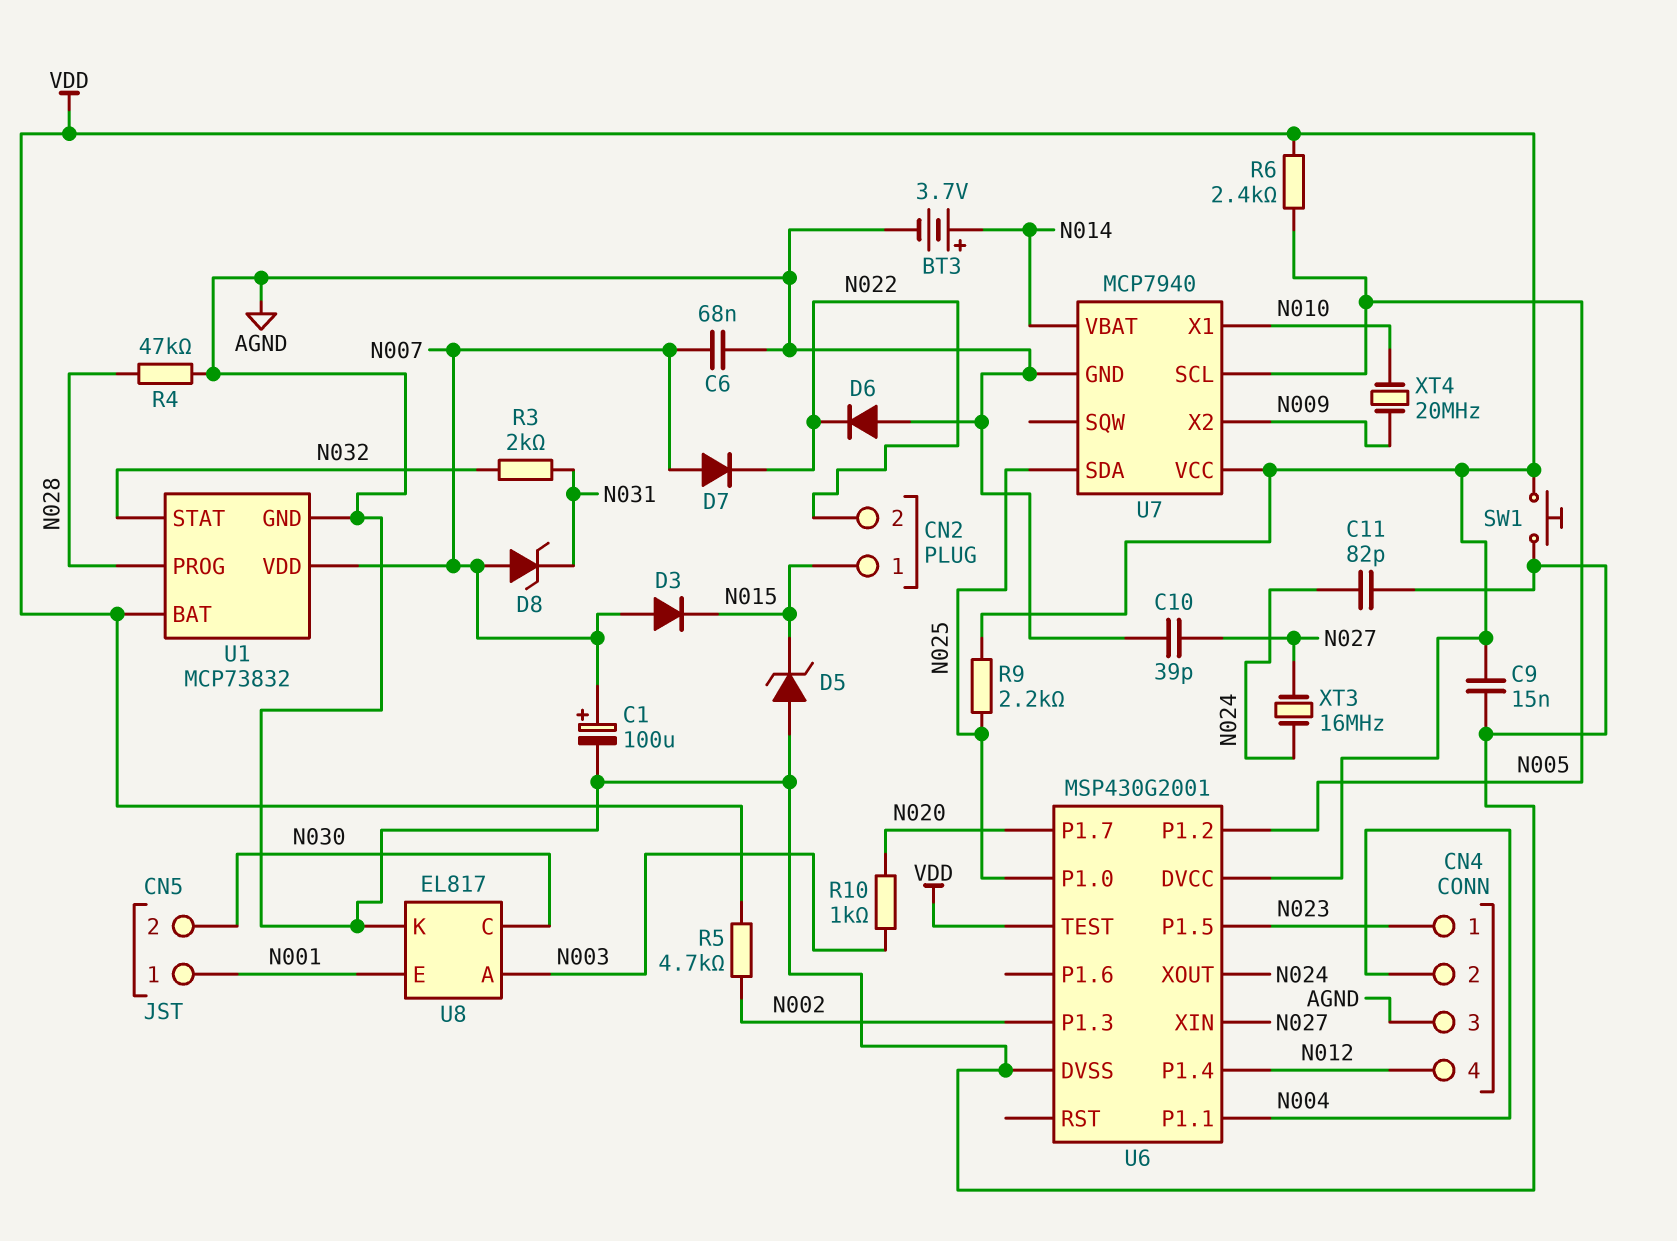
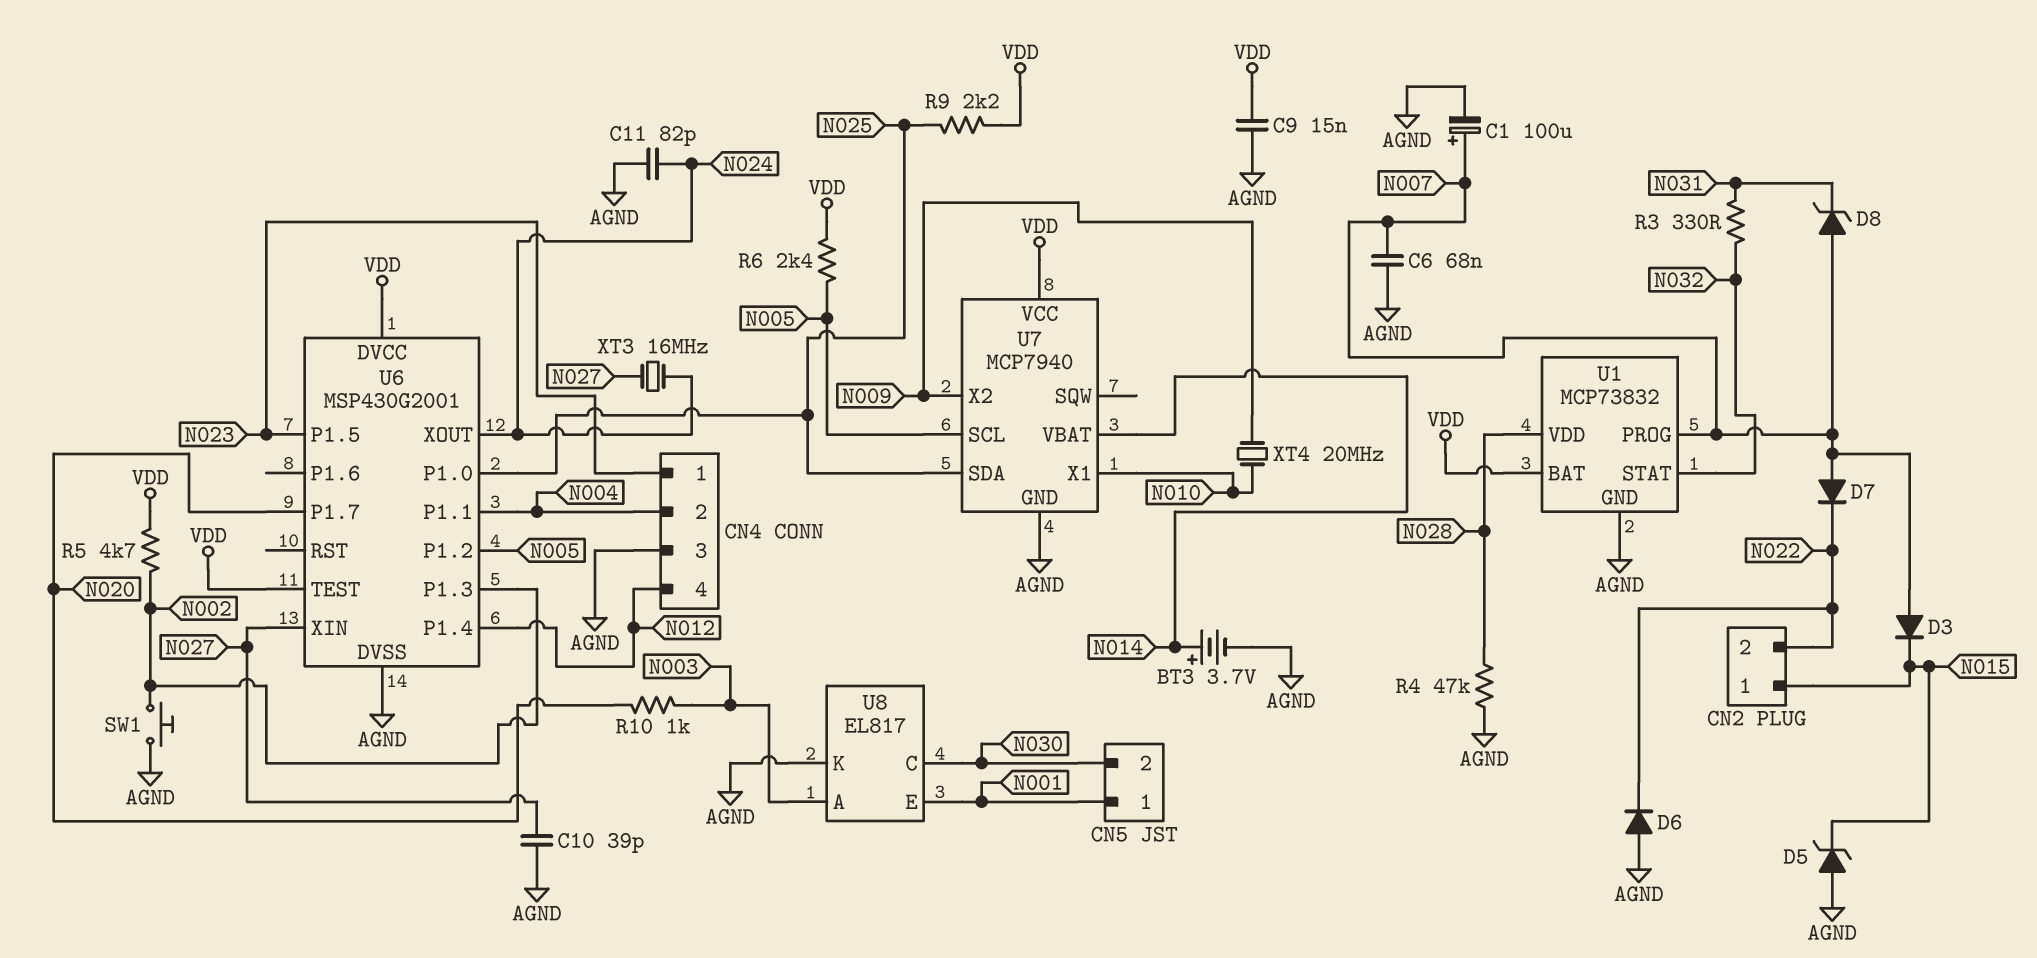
R3: 2k (N031, N032) -> 330 (N031, N032)
SW1: button (AGND, VDD) -> button (AGND, N002)
U1 pin PROG: N028 -> N007
U1 pin VDD: N007 -> N028

